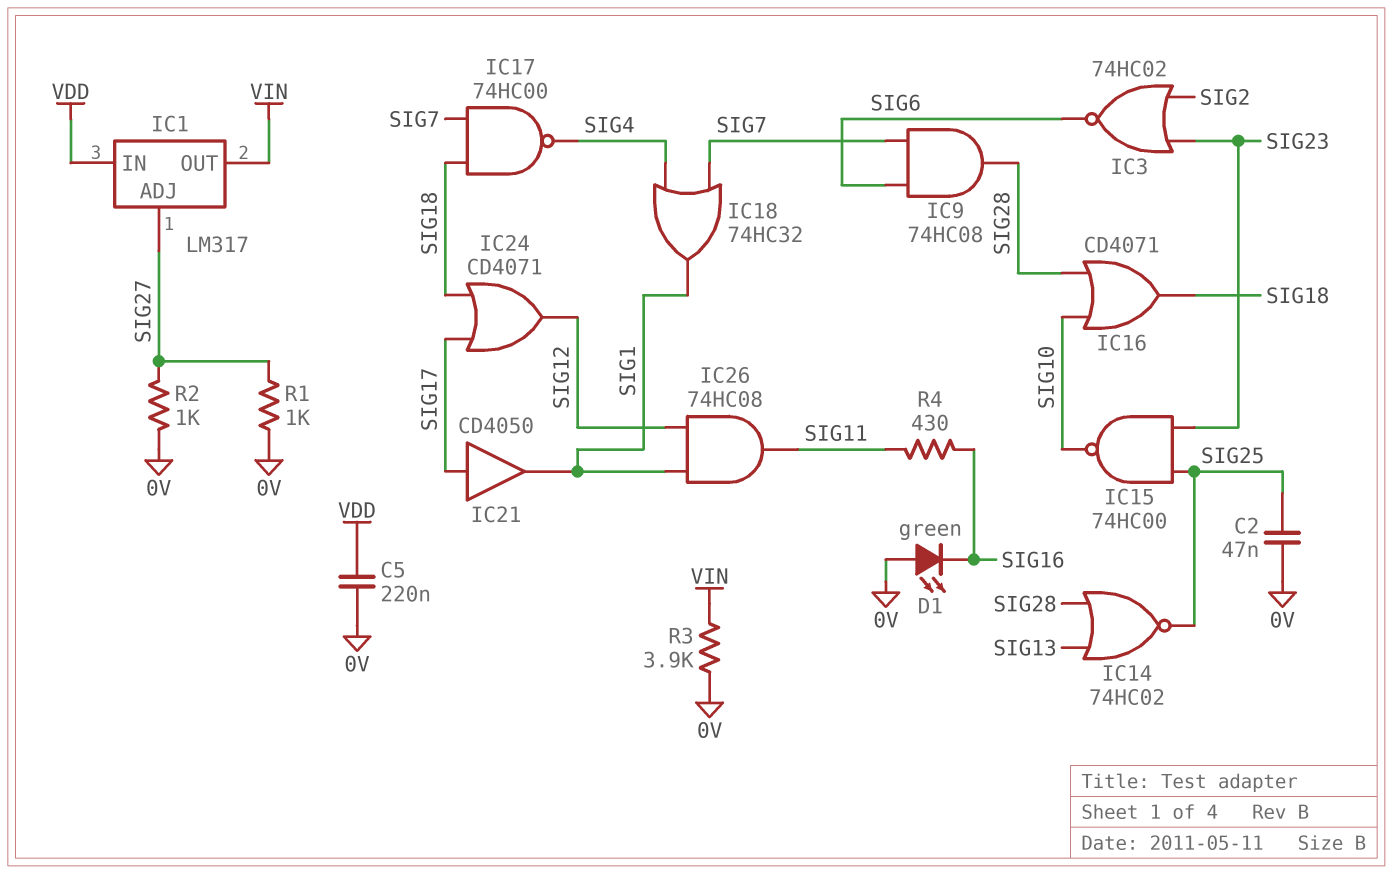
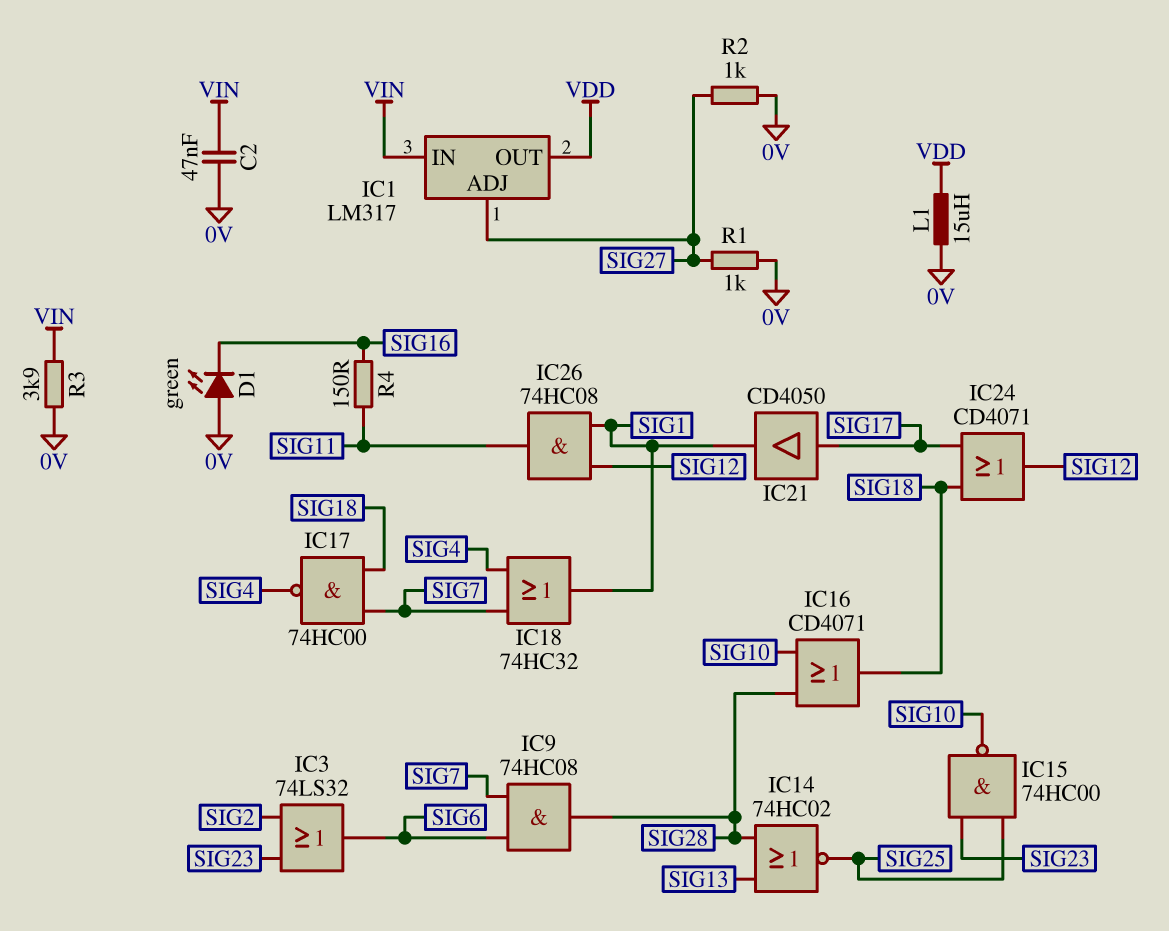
C2: 47nF (0V, SIG25) -> 47nF (0V, VIN)
C5: 220nF (0V, VDD) -> none
IC1 pin IN: VDD -> VIN
IC1 pin OUT: VIN -> VDD
IC3: NOR 74HC02 (in SIG2, in SIG23, out SIG6) -> OR 74LS32 (in SIG2, in SIG23, out SIG6)
L1: none -> 15uH (0V, VDD)
R4: 430 (SIG11, SIG16) -> 150 (SIG11, SIG16)

